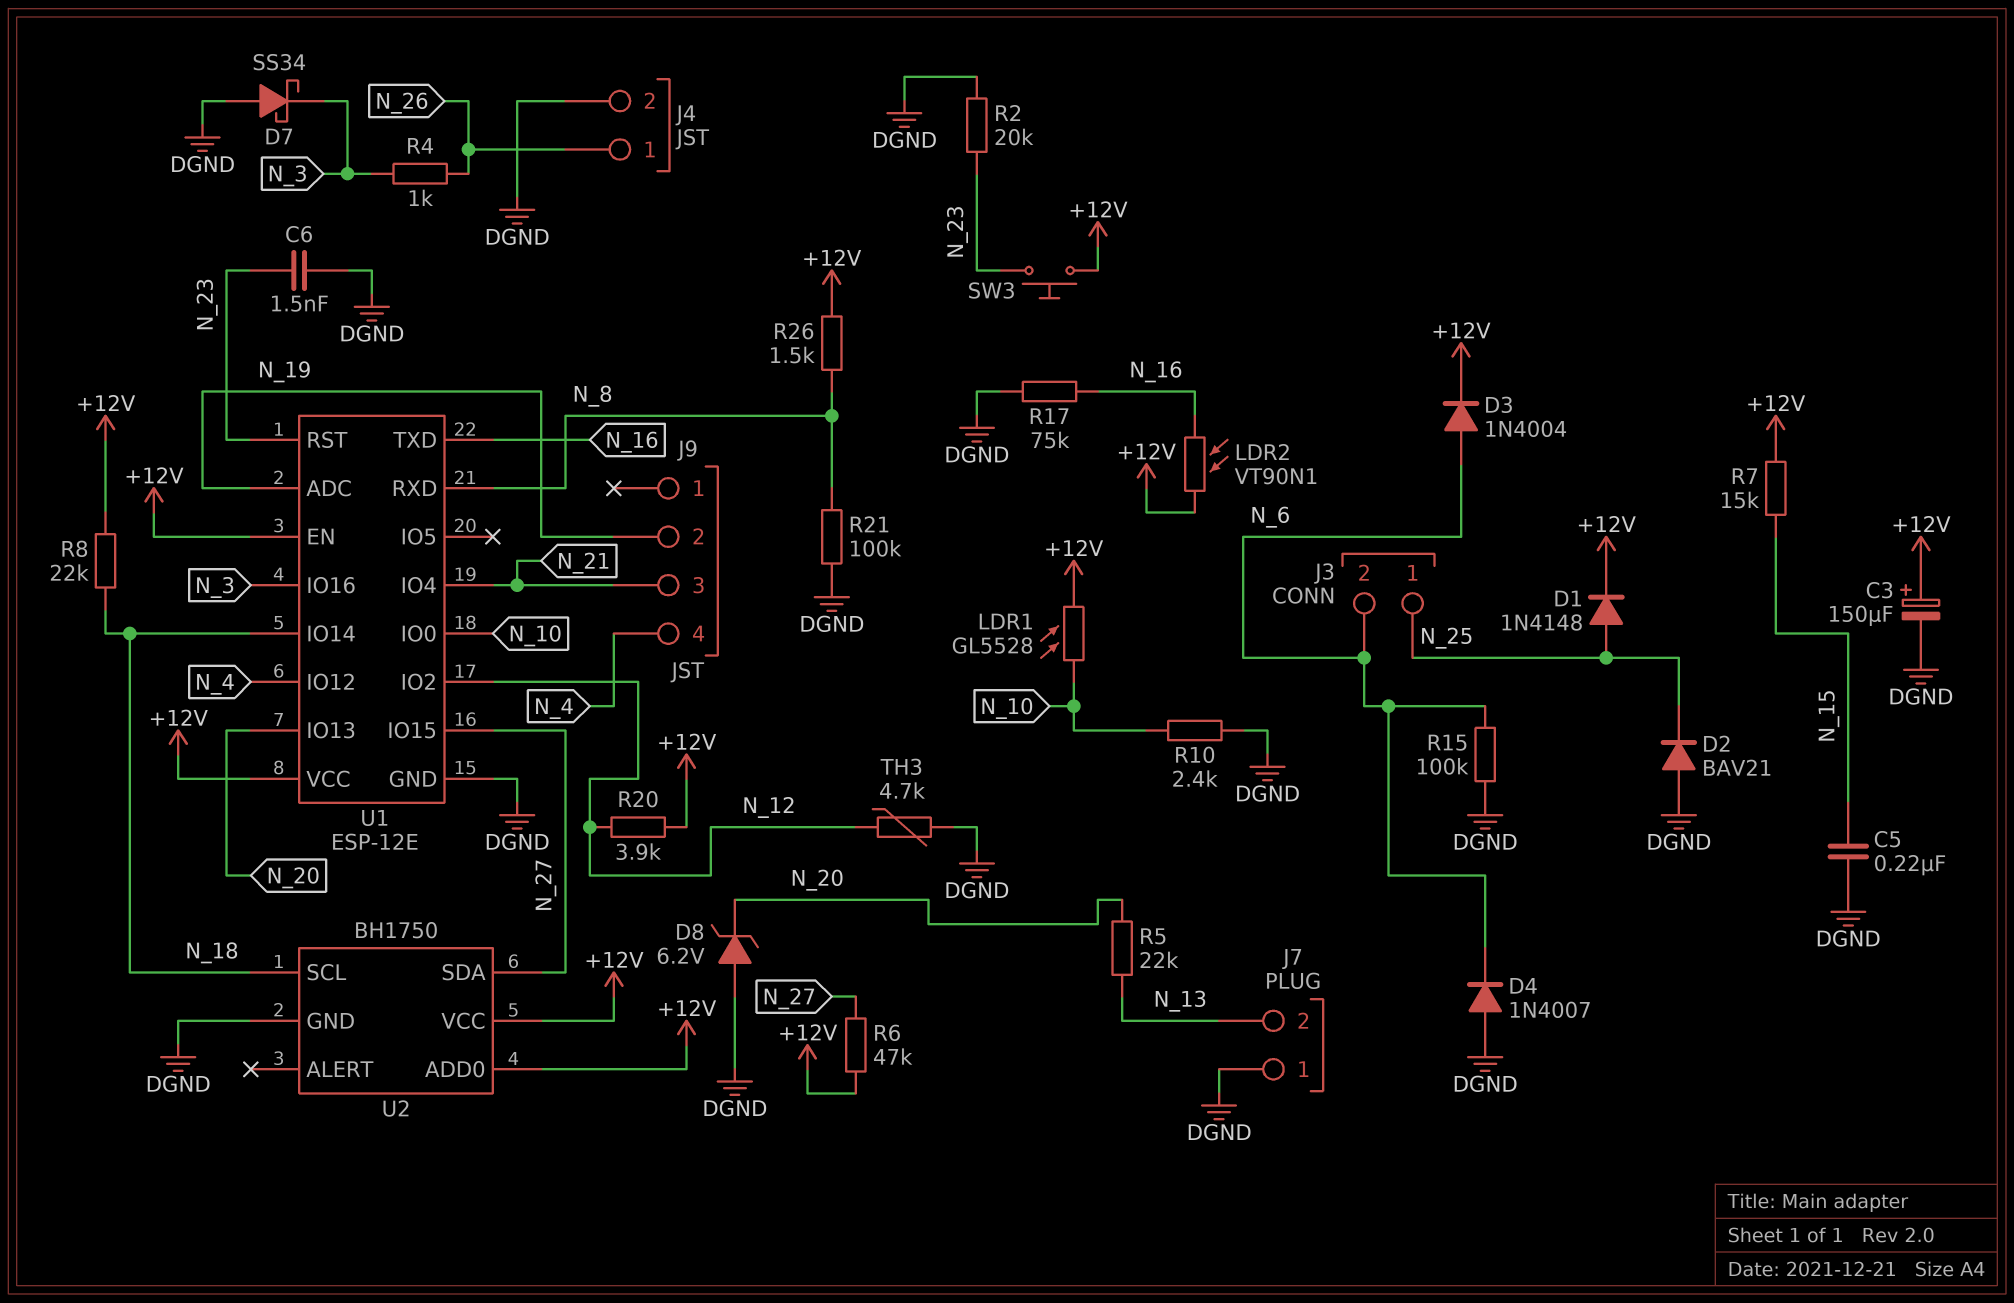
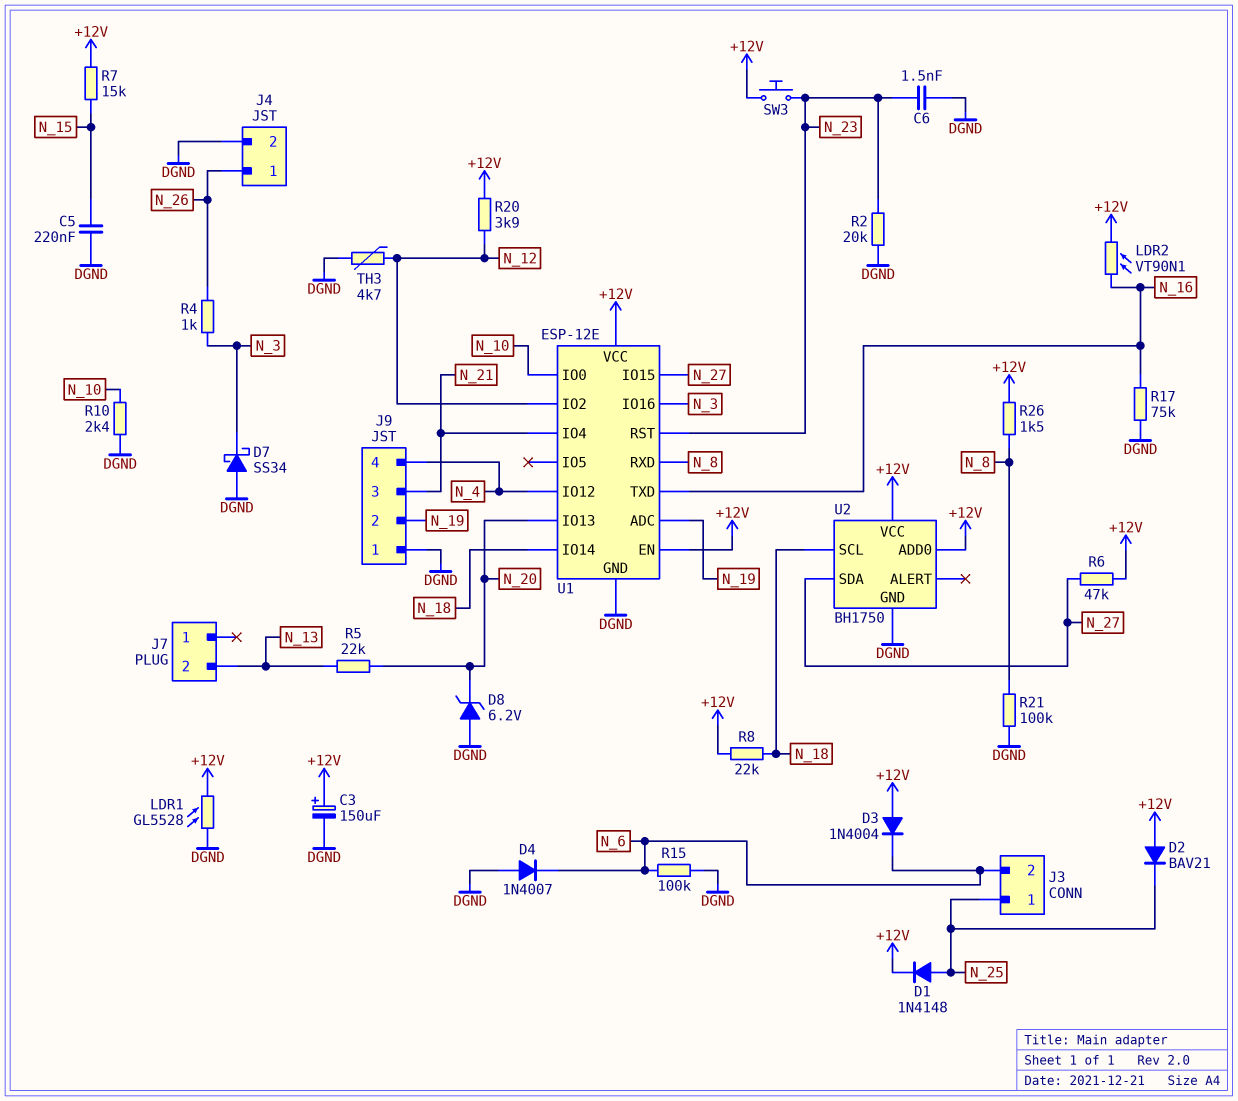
D2: diode BAV21 (A DGND, K N_25) -> diode BAV21 (A +12V, K N_25)
D3: diode 1N4004 (A N_6, K +12V) -> diode 1N4004 (A +12V, K N_6)
J7 pin 1: DGND -> none
J9 pin 1: none -> DGND
LDR1: GL5528 (+12V, N_10) -> GL5528 (+12V, DGND)

